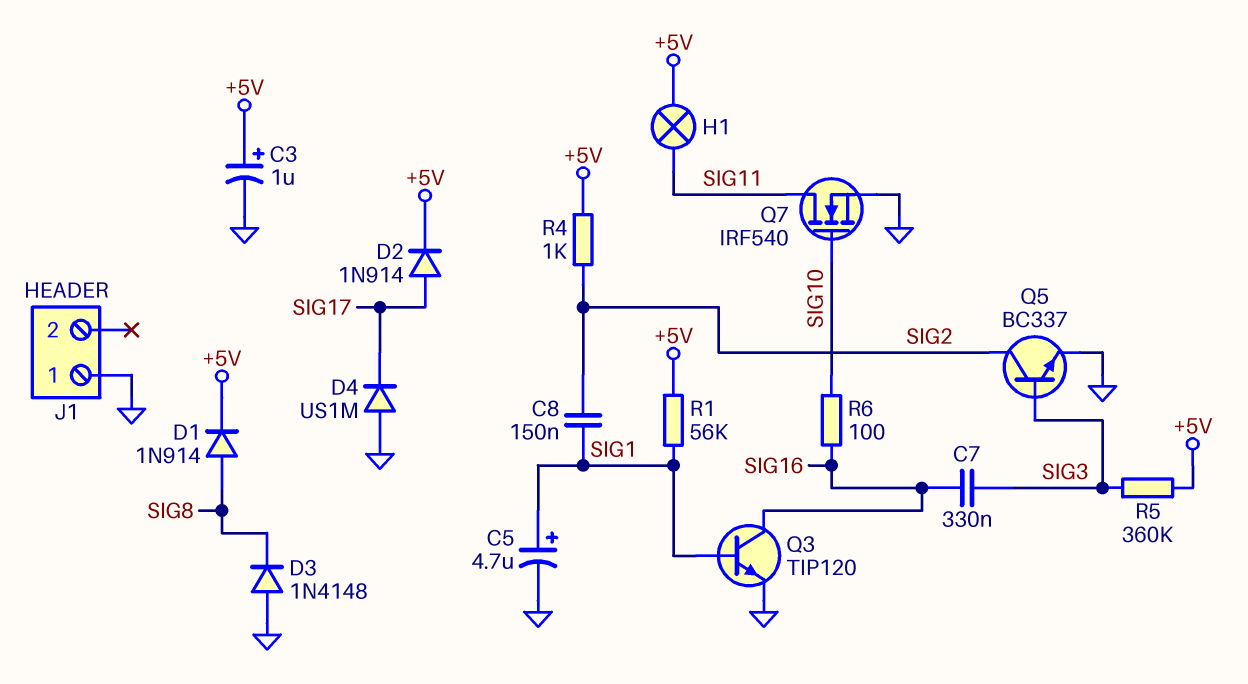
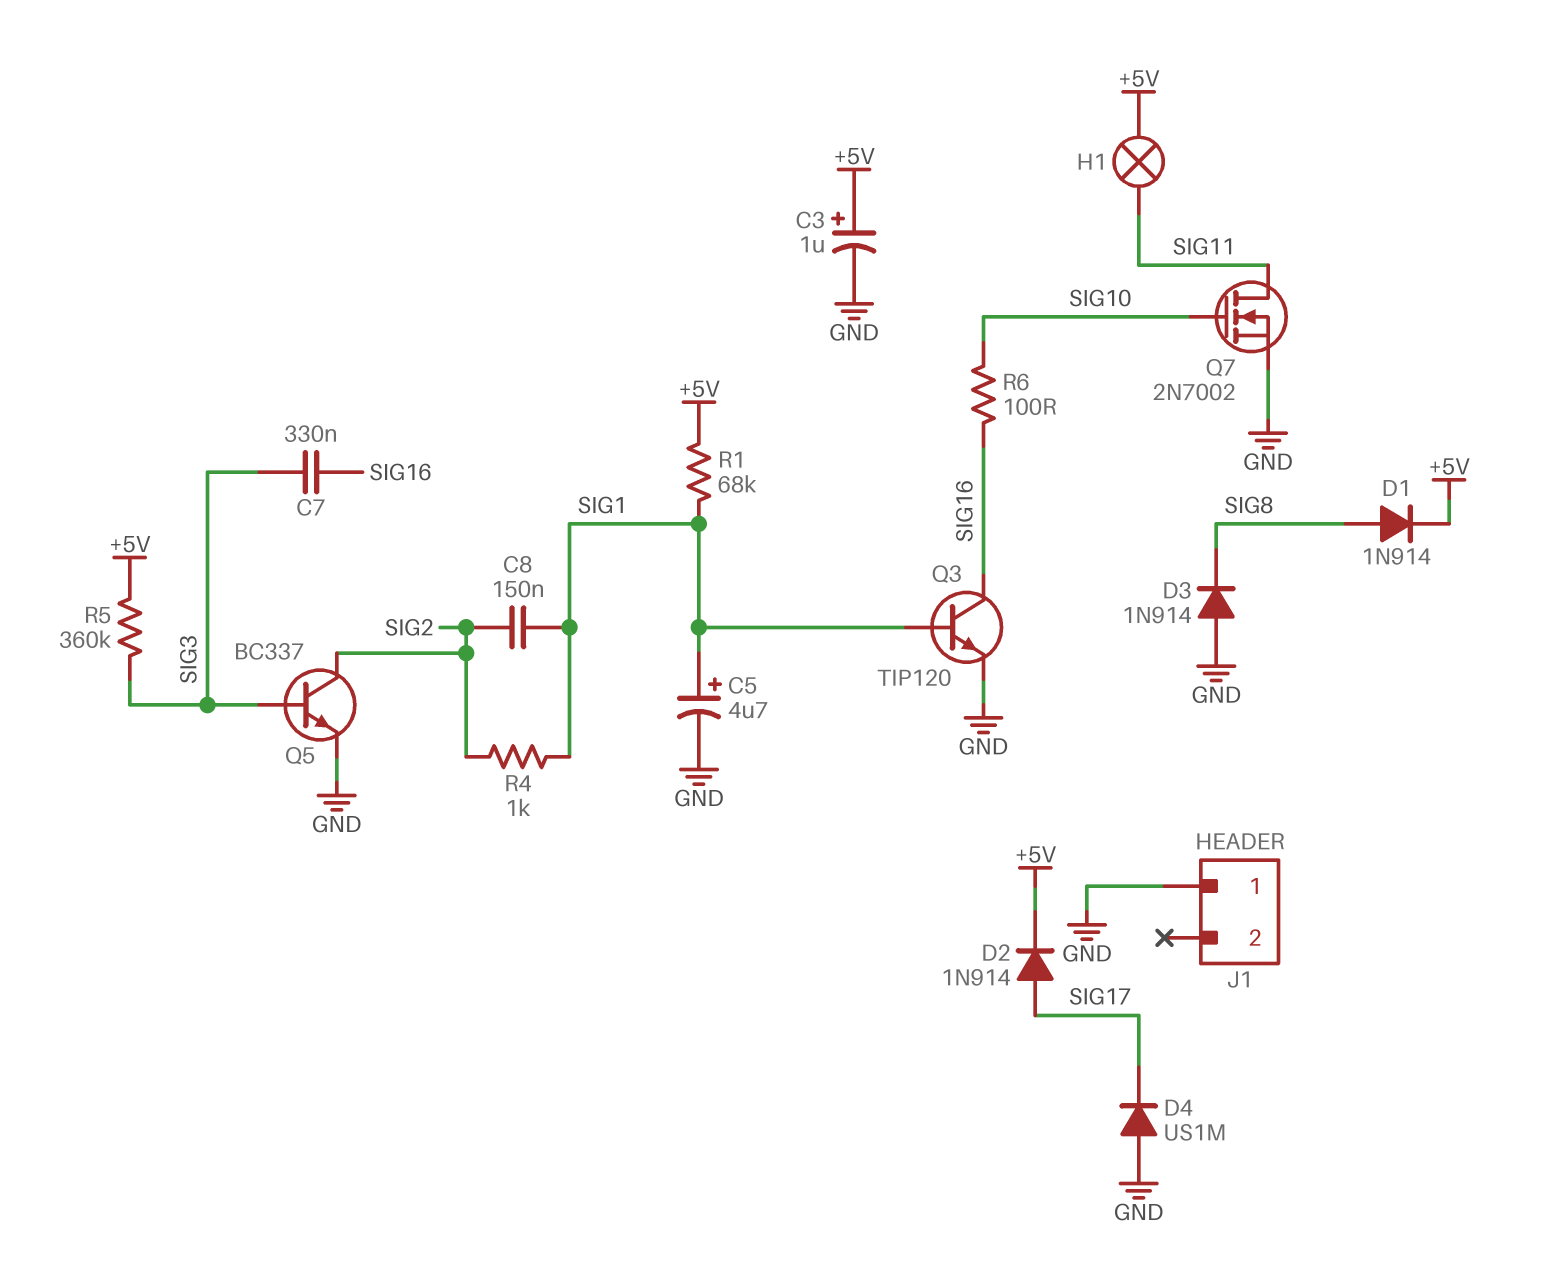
D3: diode 1N4148 (A GND, K SIG8) -> diode 1N914 (A GND, K SIG8)
Q7: NMOS IRF540 (G SIG10, D SIG11, S GND) -> NMOS 2N7002 (G SIG10, D SIG11, S GND)
R1: 56k (+5V, SIG1) -> 68k (+5V, SIG1)
R4: 1k (+5V, SIG2) -> 1k (SIG1, SIG2)

